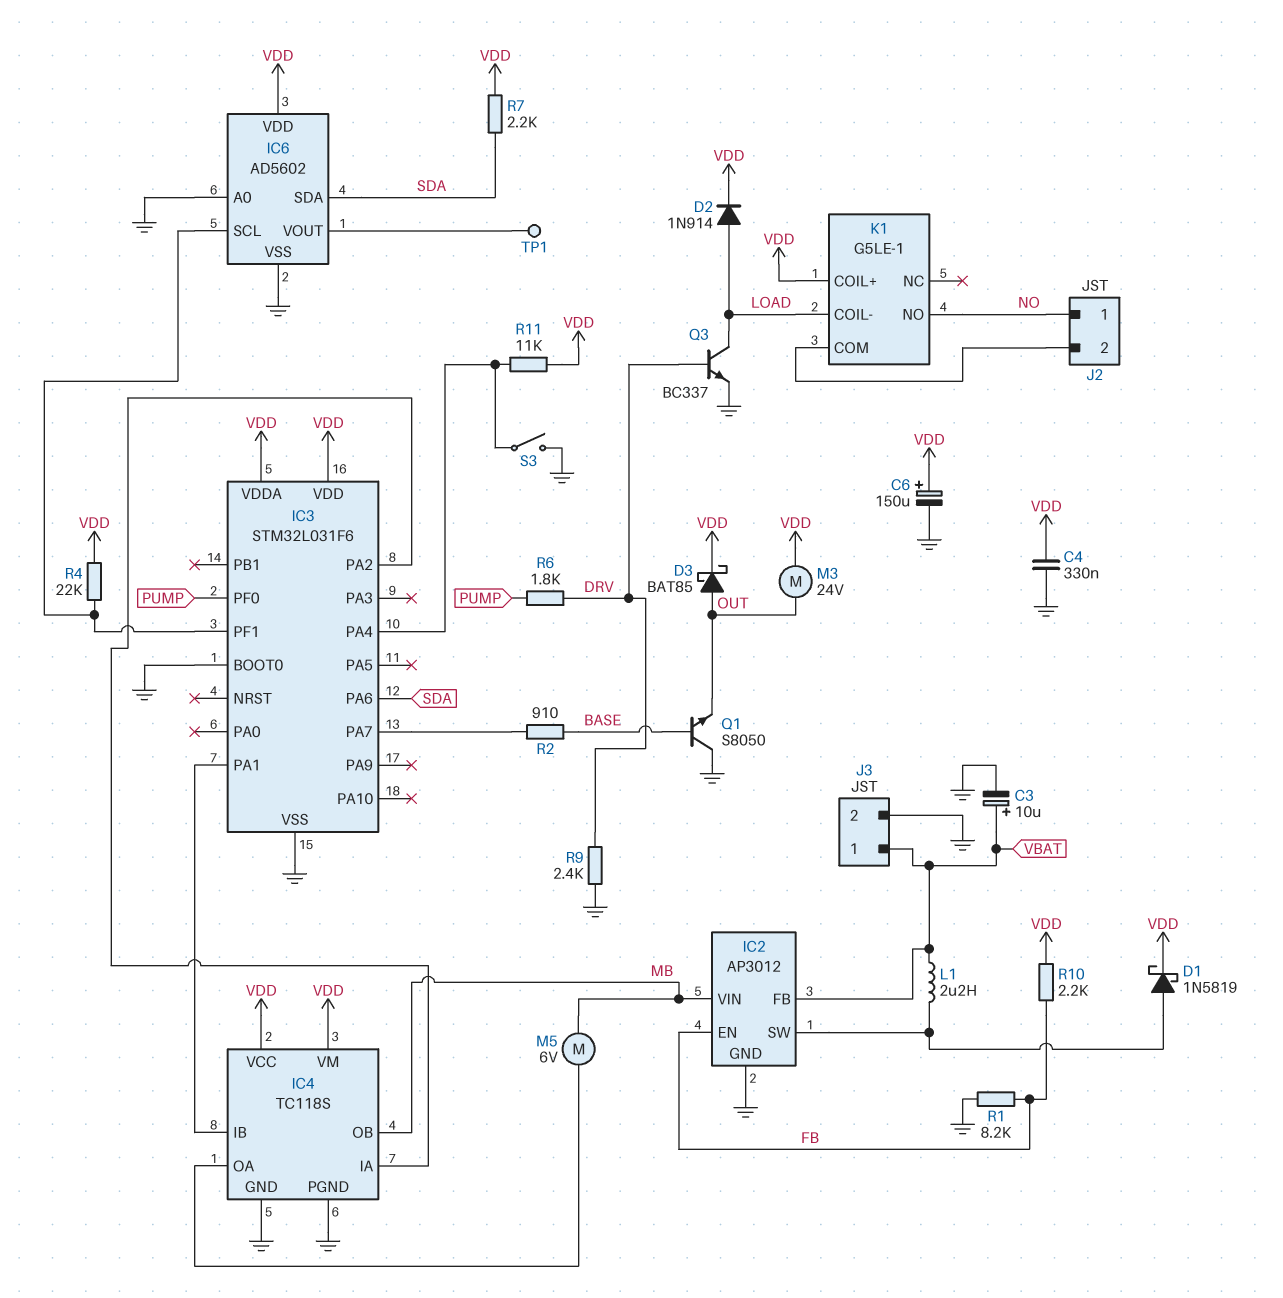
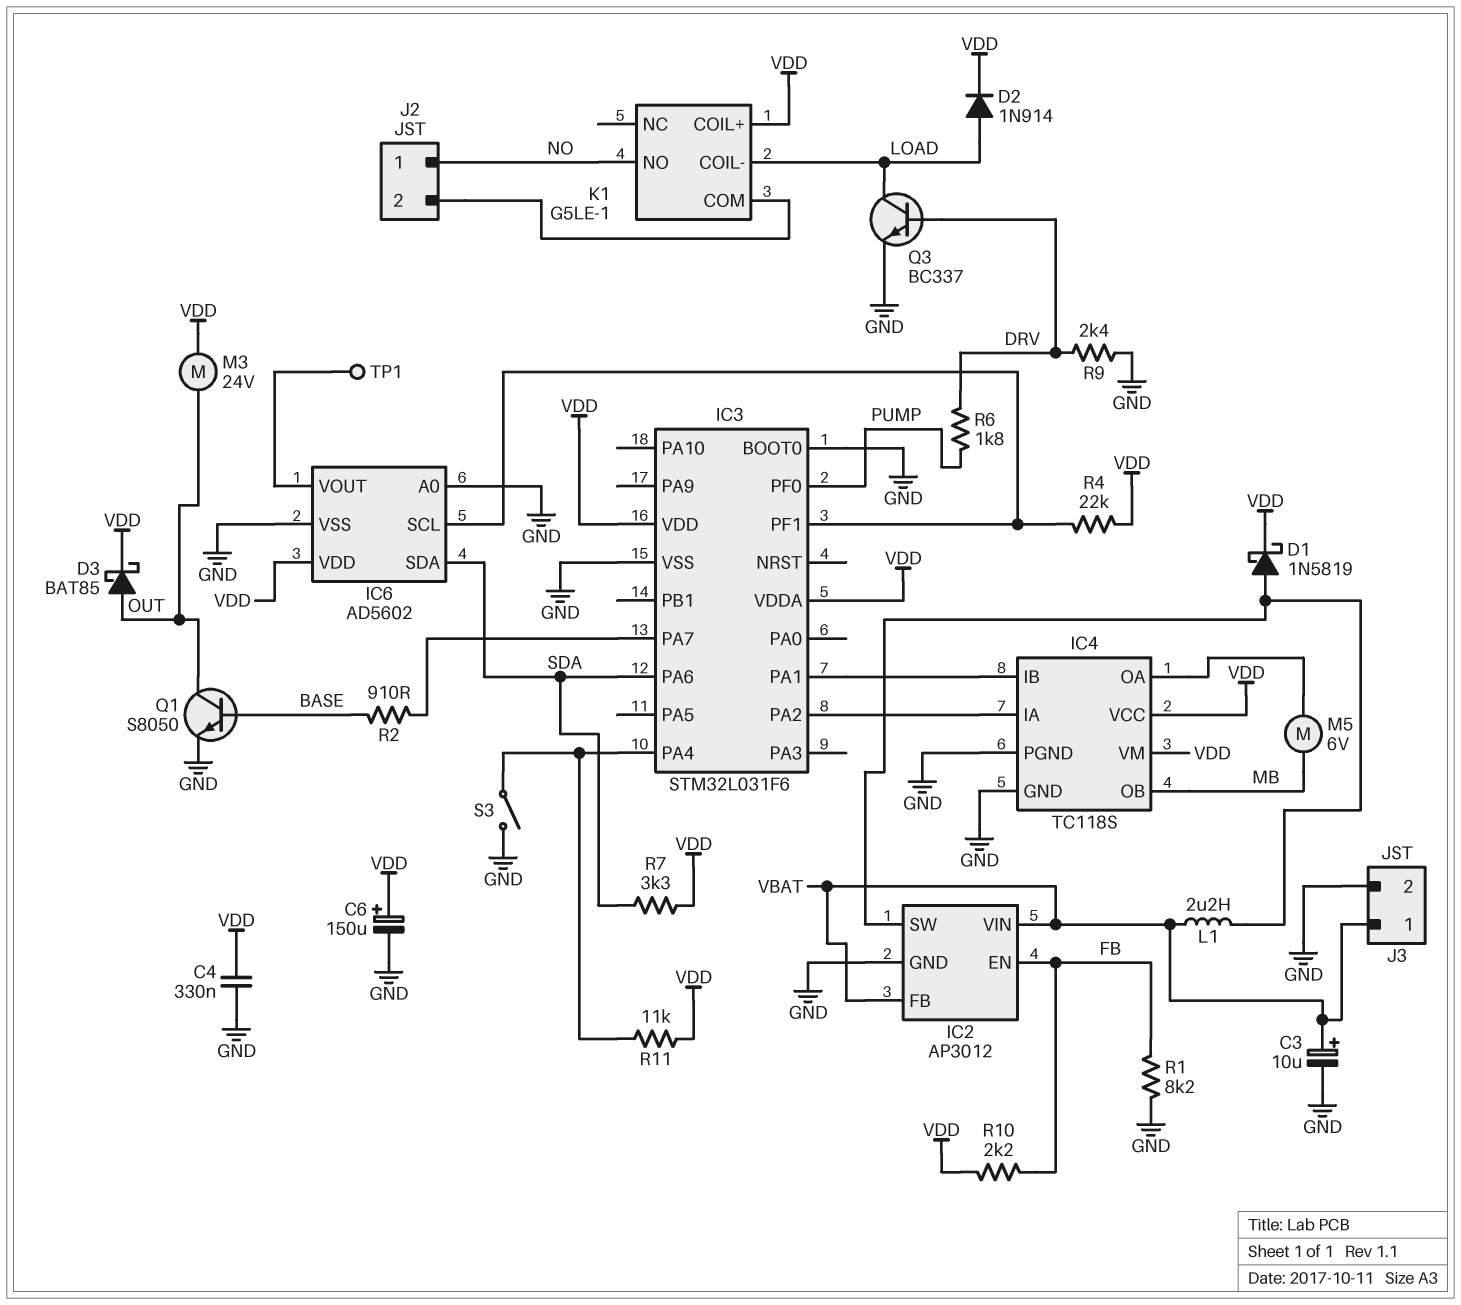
IC2 pin VIN: MB -> VBAT
Q1: NPN S8050 (B BASE, C GND, E OUT) -> NPN S8050 (B BASE, C OUT, E GND)
R7: 2.2k (SDA, VDD) -> 3.3k (SDA, VDD)

